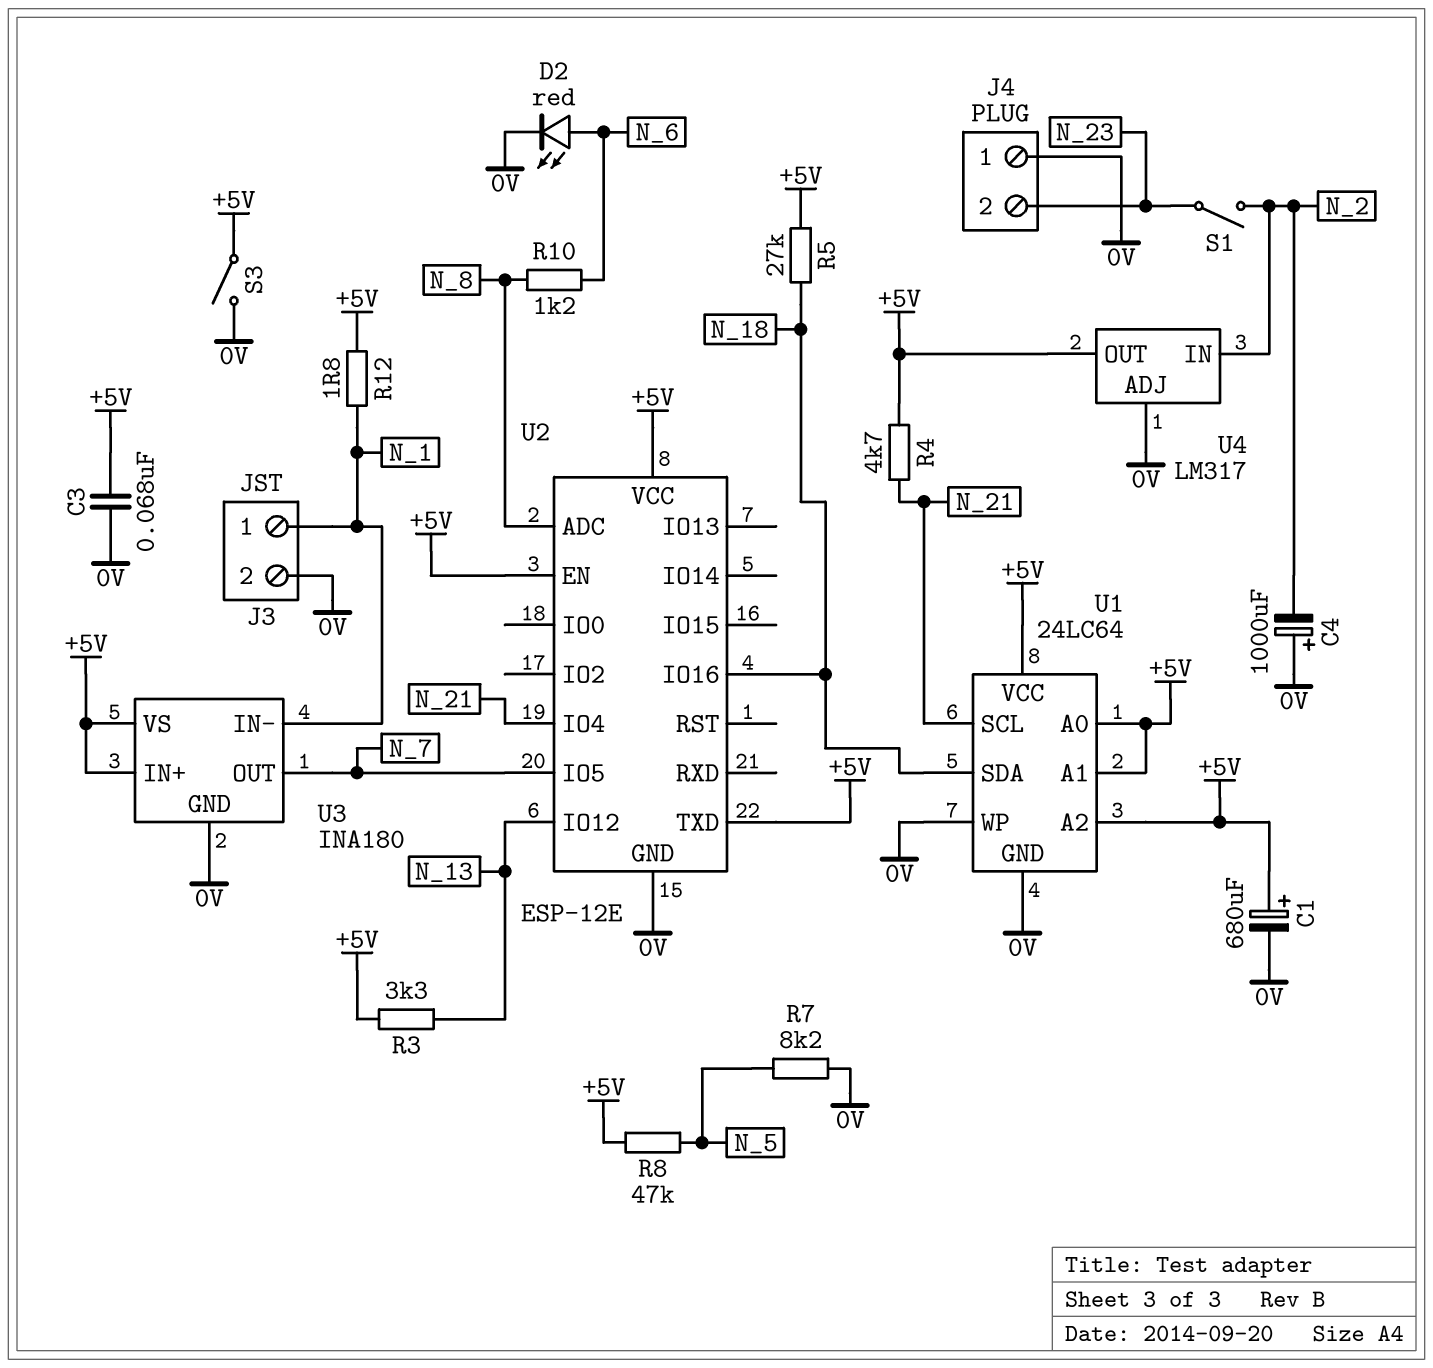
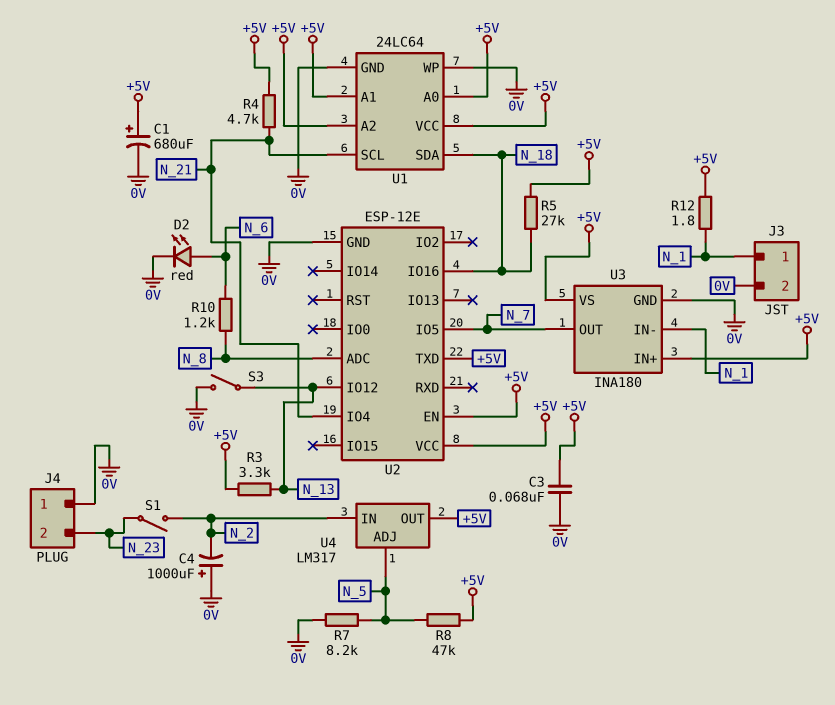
S3: switch (+5V, 0V) -> switch (0V, N_13)
U4 pin ADJ: 0V -> N_5

